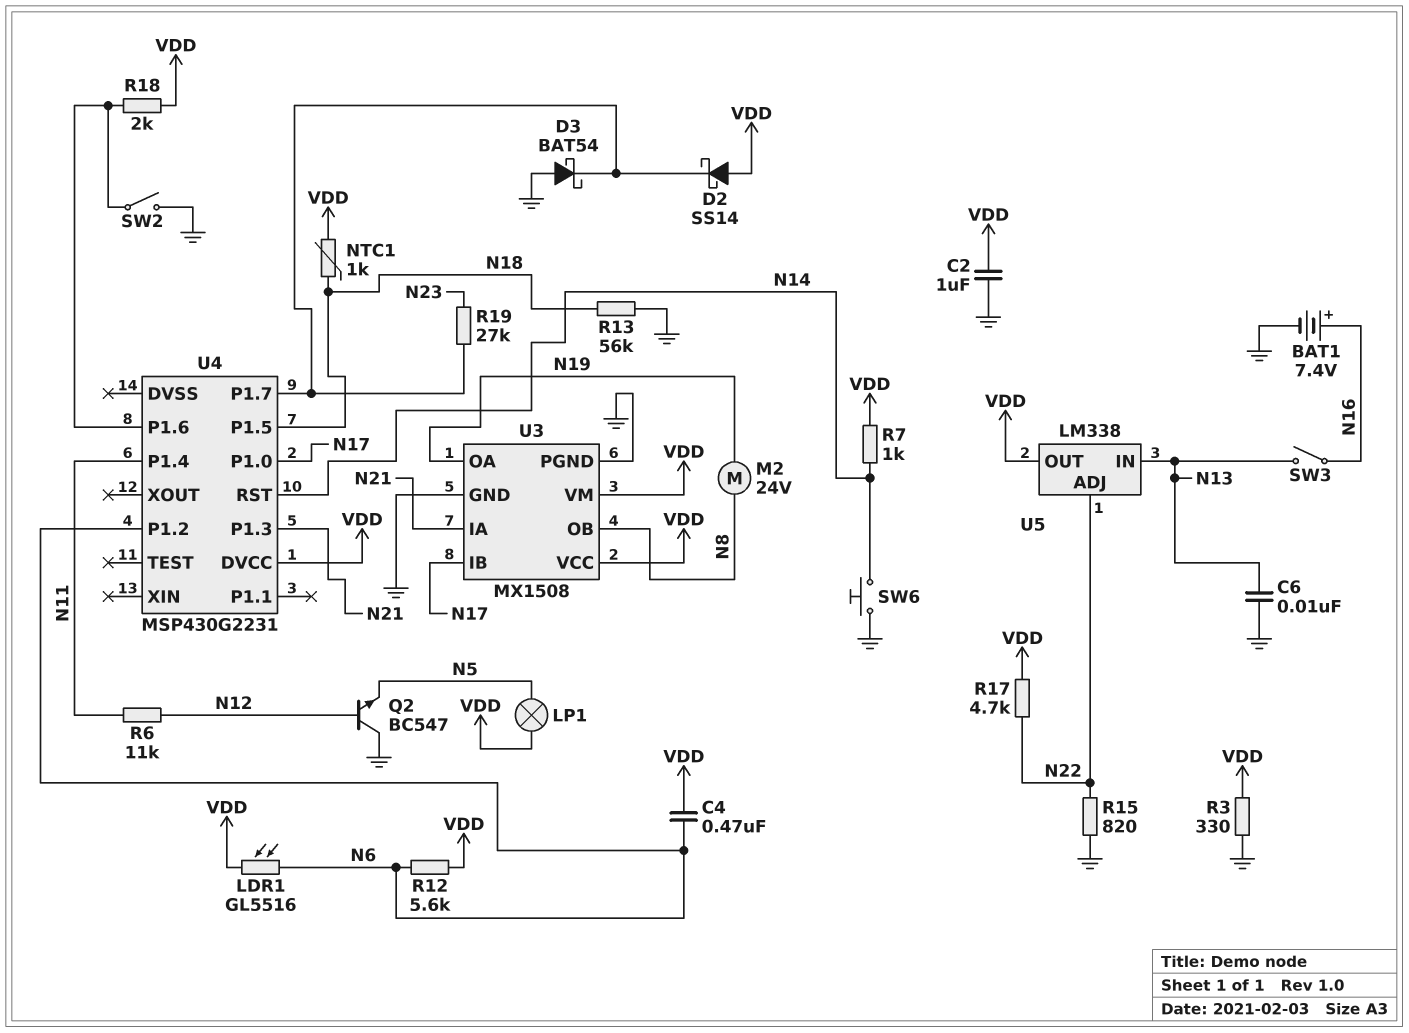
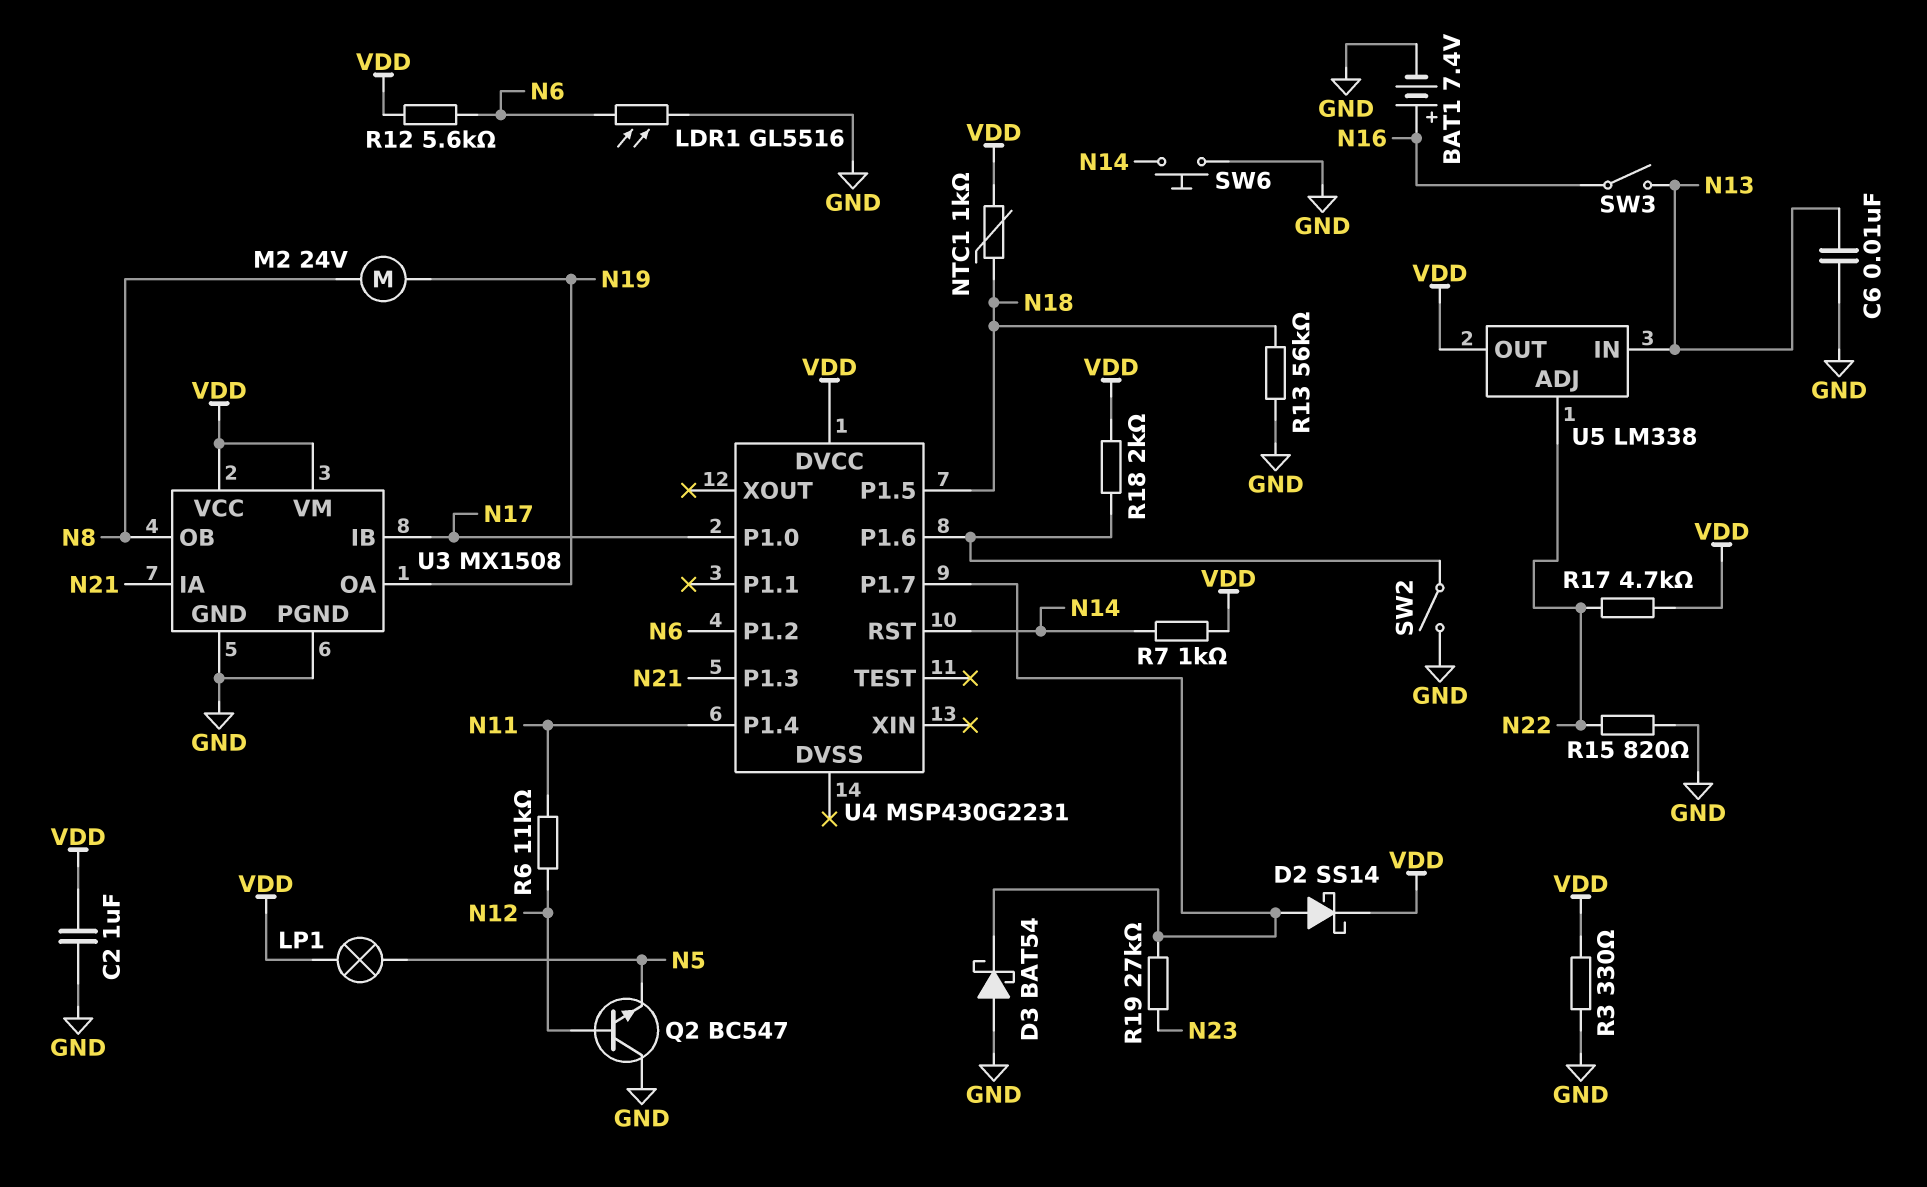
C4: 470nF (N6, VDD) -> none
D2: schottky SS14 (A VDD, K U4/P1.7) -> schottky SS14 (A U4/P1.7, K VDD)
LDR1: GL5516 (N6, VDD) -> GL5516 (GND, N6)

